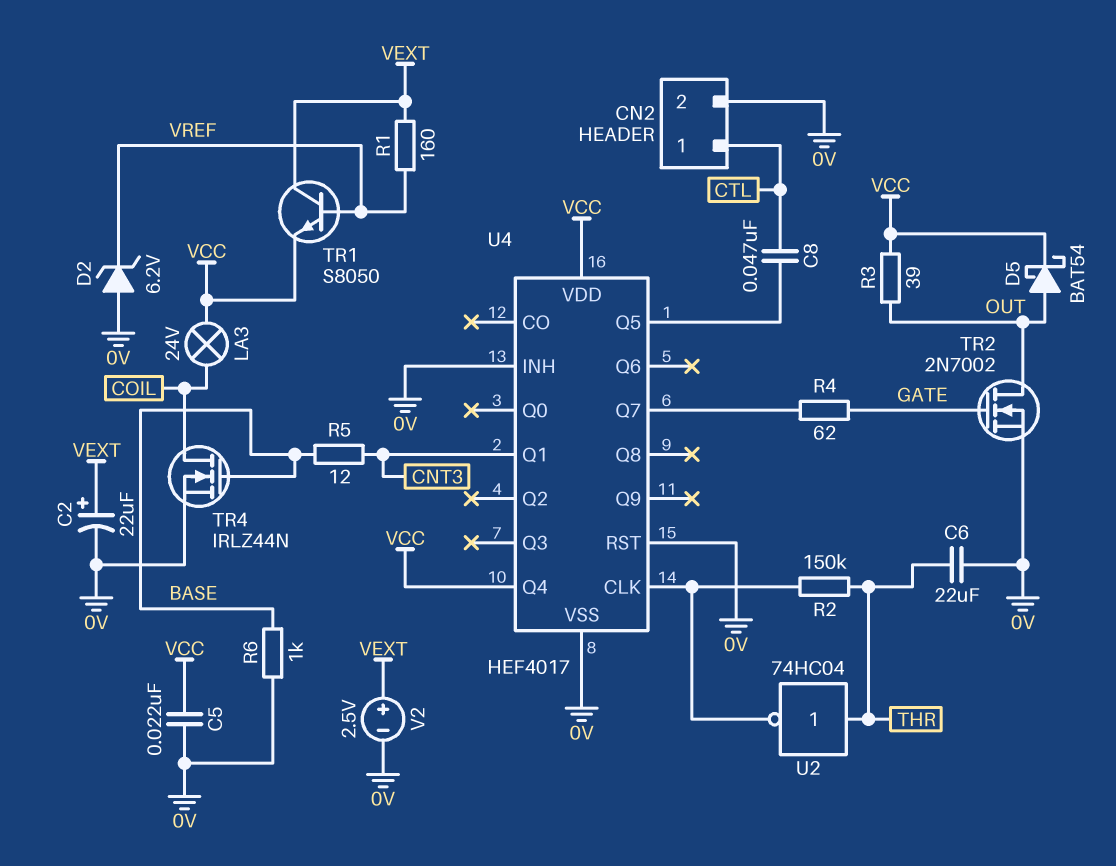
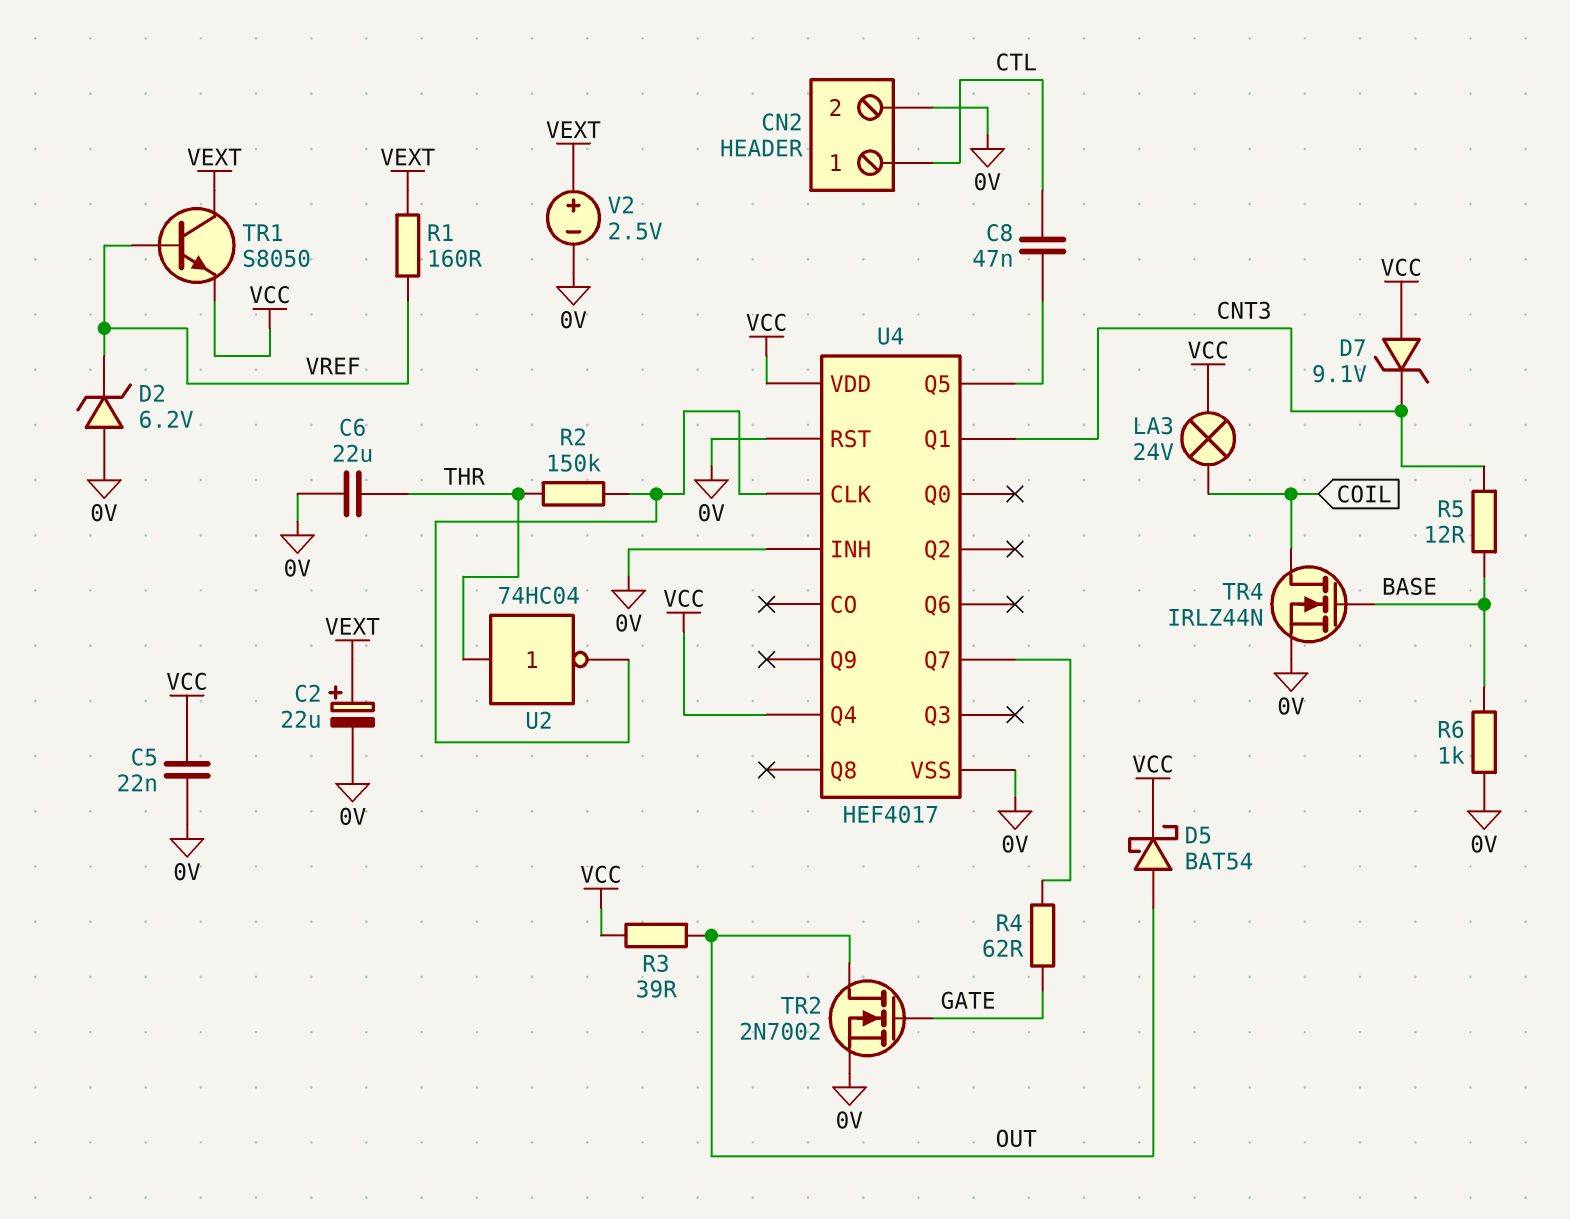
D7: none -> zener 9.1V (A VCC, K CNT3)

